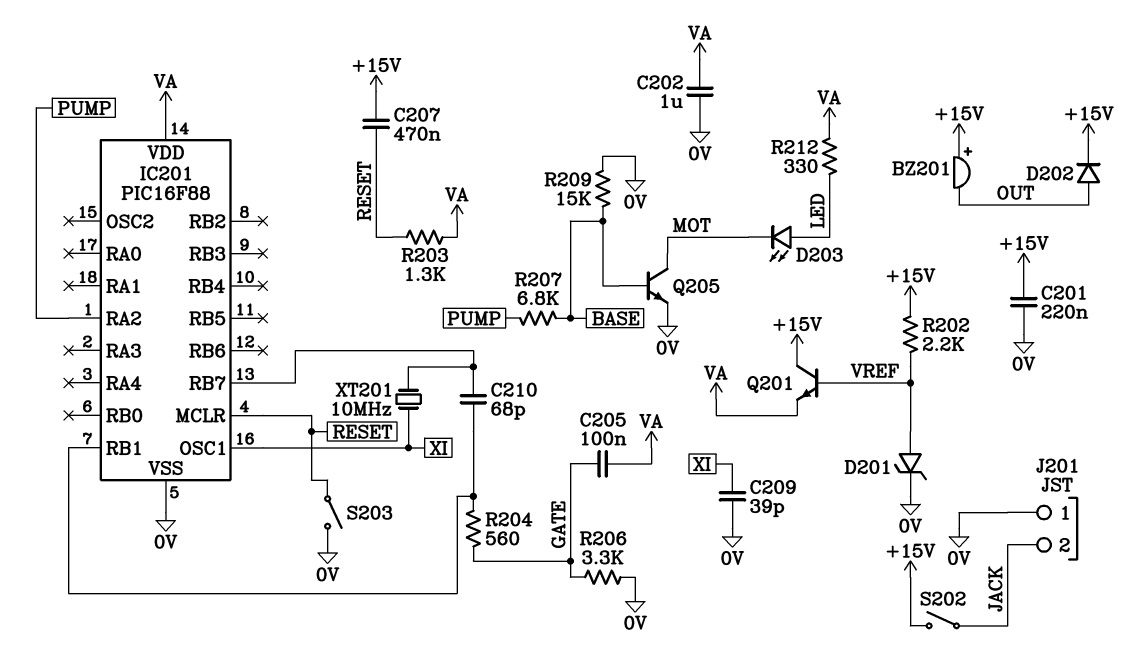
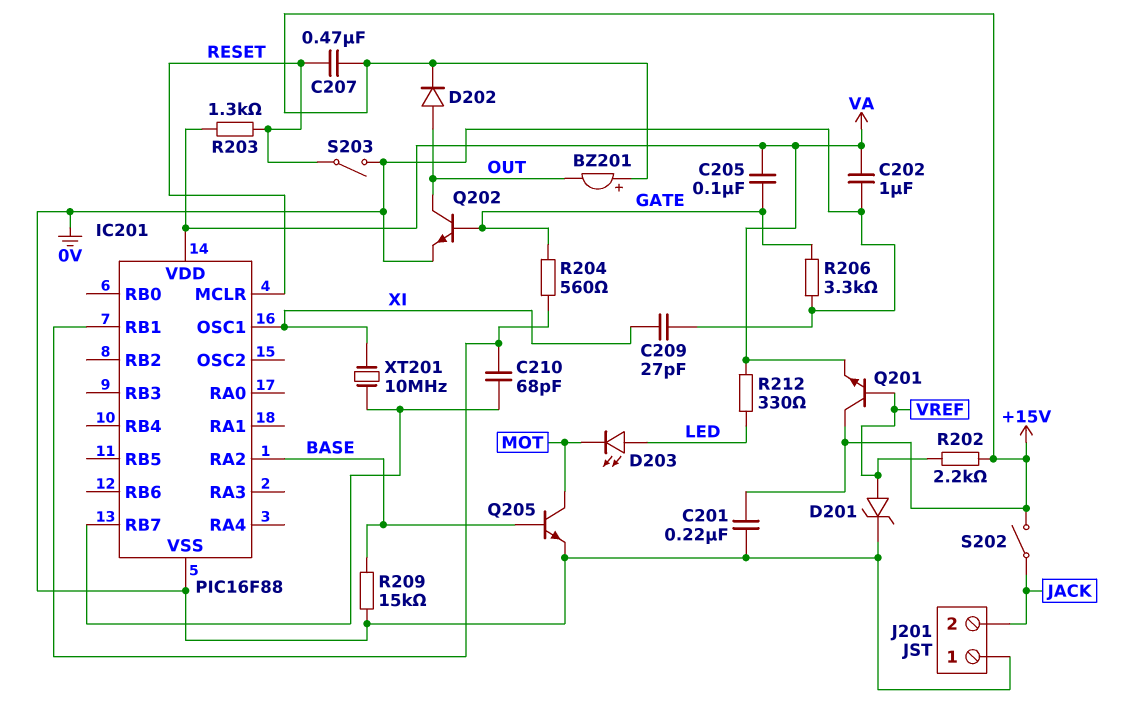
C209: 39pF (0V, XI) -> 27pF (0V, XI)
IC201 pin RA2: PUMP -> BASE
Q202: none -> NPN (B GATE, C OUT, E 0V)
R207: 6.8k (BASE, PUMP) -> none

